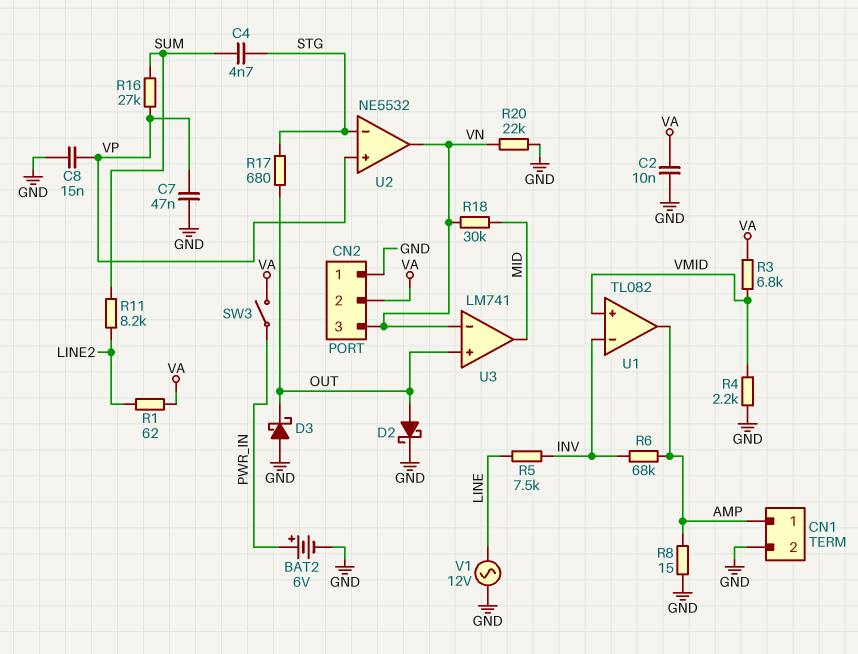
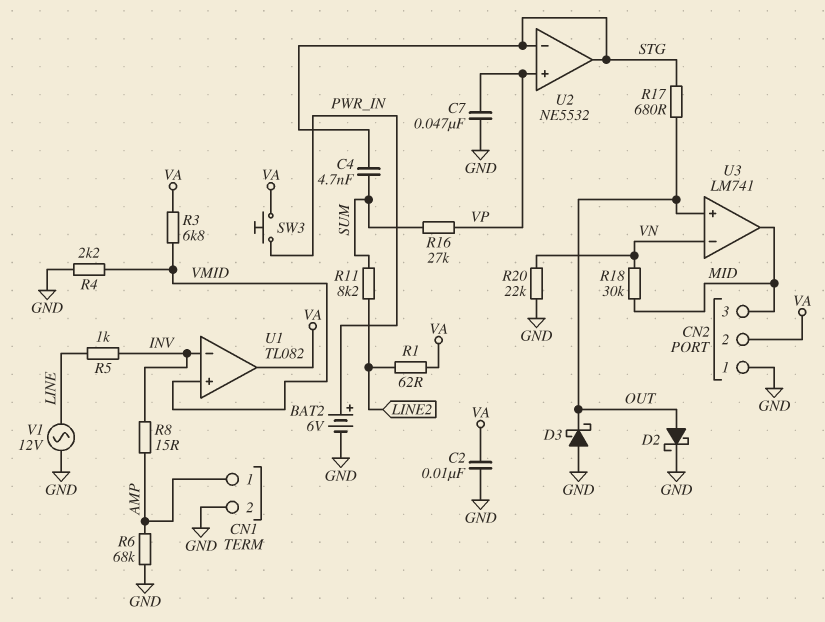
C8: 15nF (GND, VP) -> none
CN2 pin 3: VN -> MID
R5: 7.5k (INV, LINE) -> 1k (INV, LINE)
R6: 68k (AMP, INV) -> 68k (AMP, GND)
R8: 15 (AMP, GND) -> 15 (AMP, INV)
SW3: switch (PWR_IN, VA) -> button (PWR_IN, VA)
U1 pin out: AMP -> VA
U2 pin out: VN -> STG

